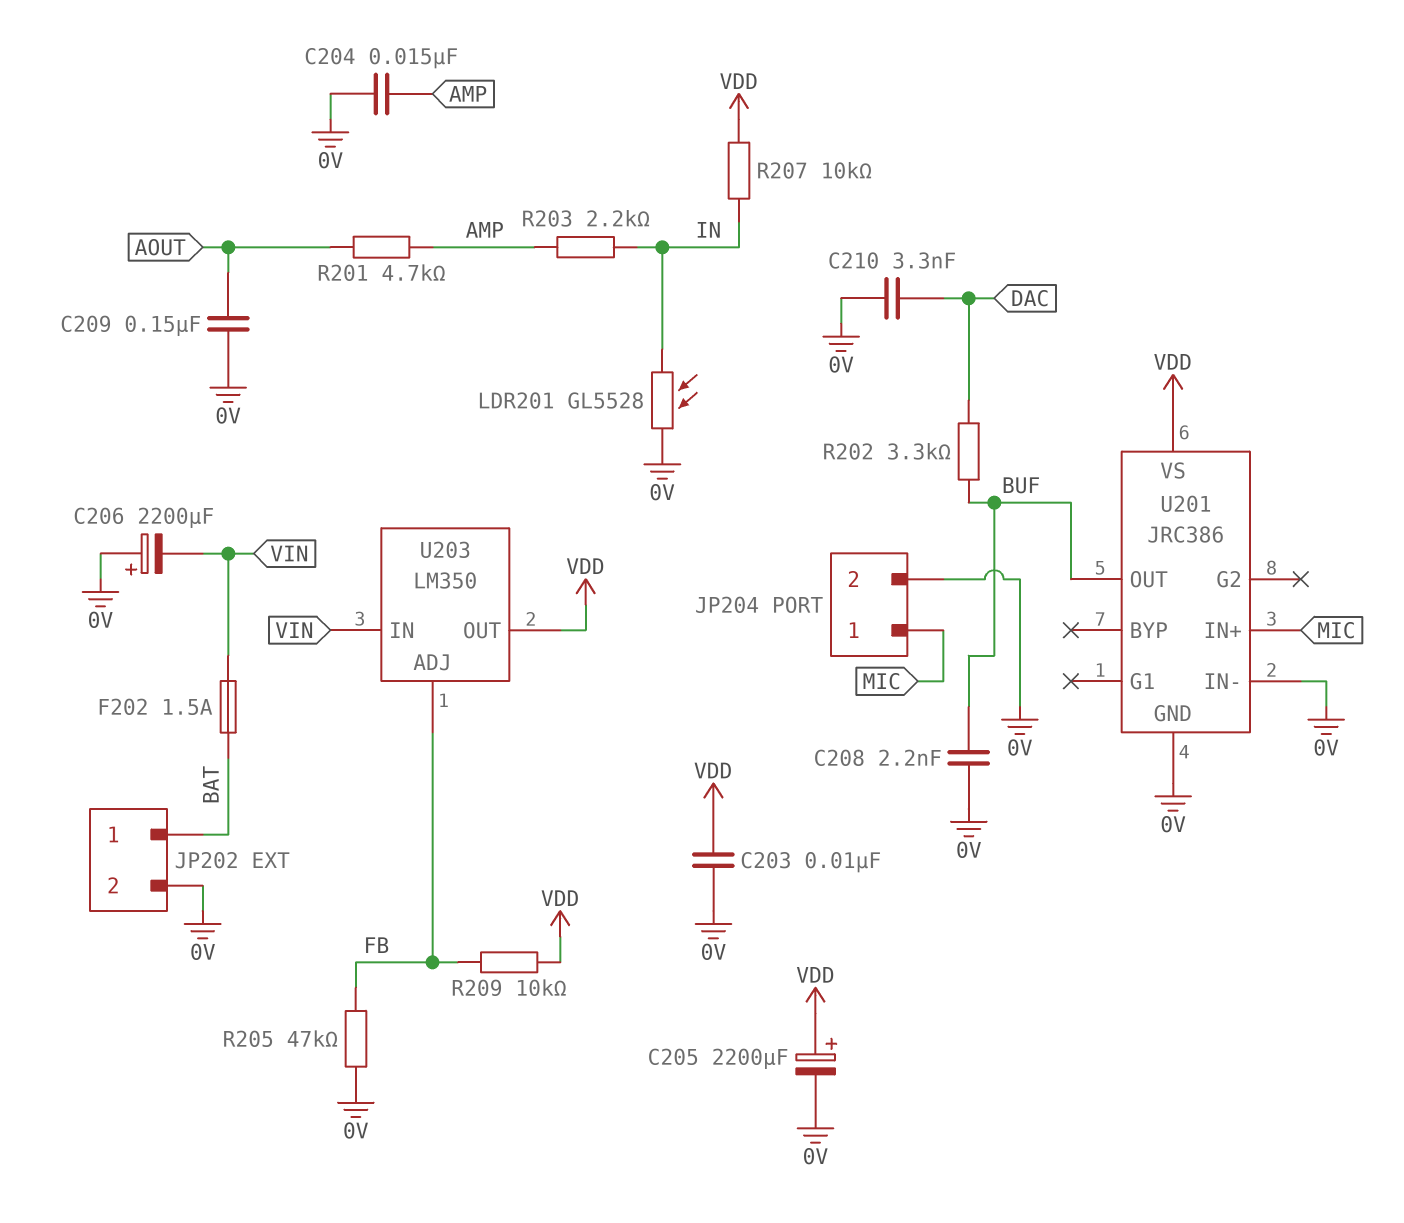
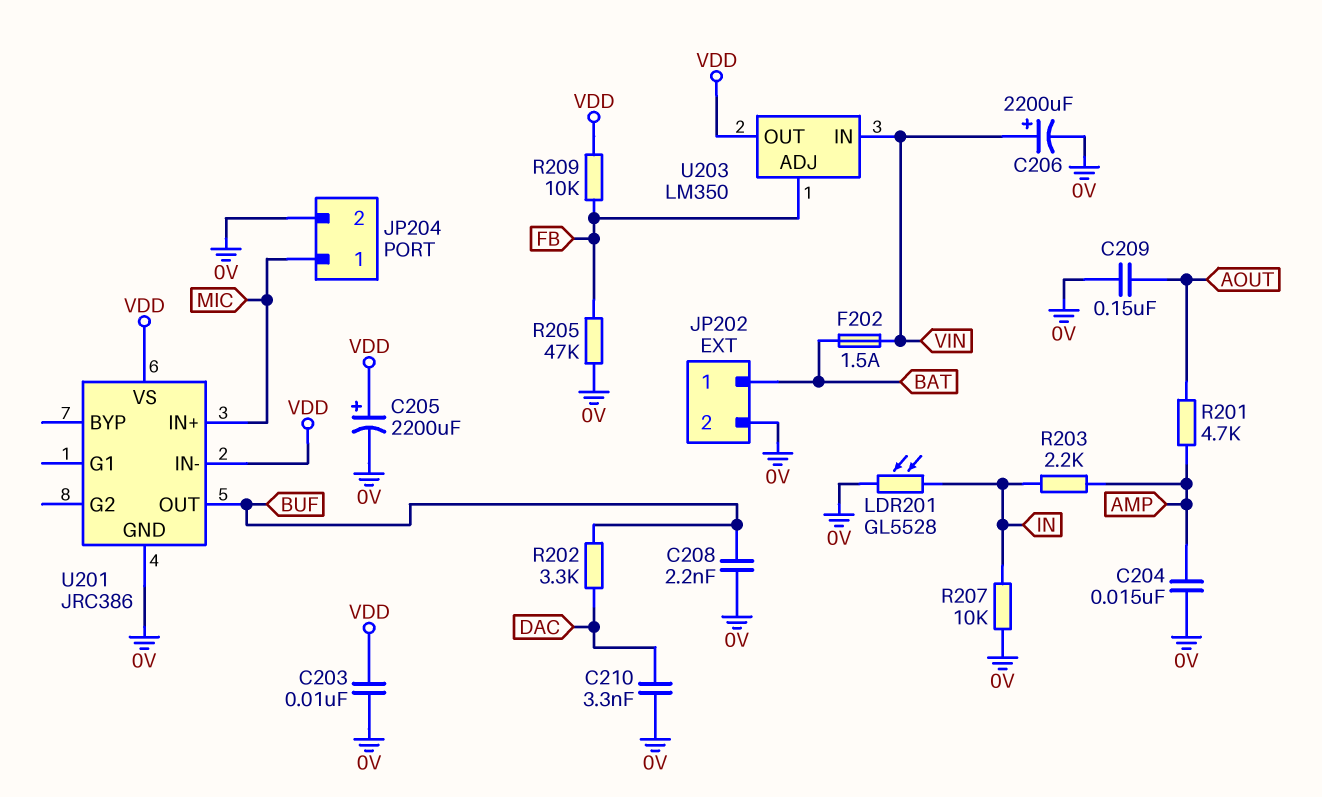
C206: 2200uF (plus 0V, minus VIN) -> 2200uF (plus VIN, minus 0V)
R207: 10k (IN, VDD) -> 10k (0V, IN)
U201 pin IN-: 0V -> VDD

